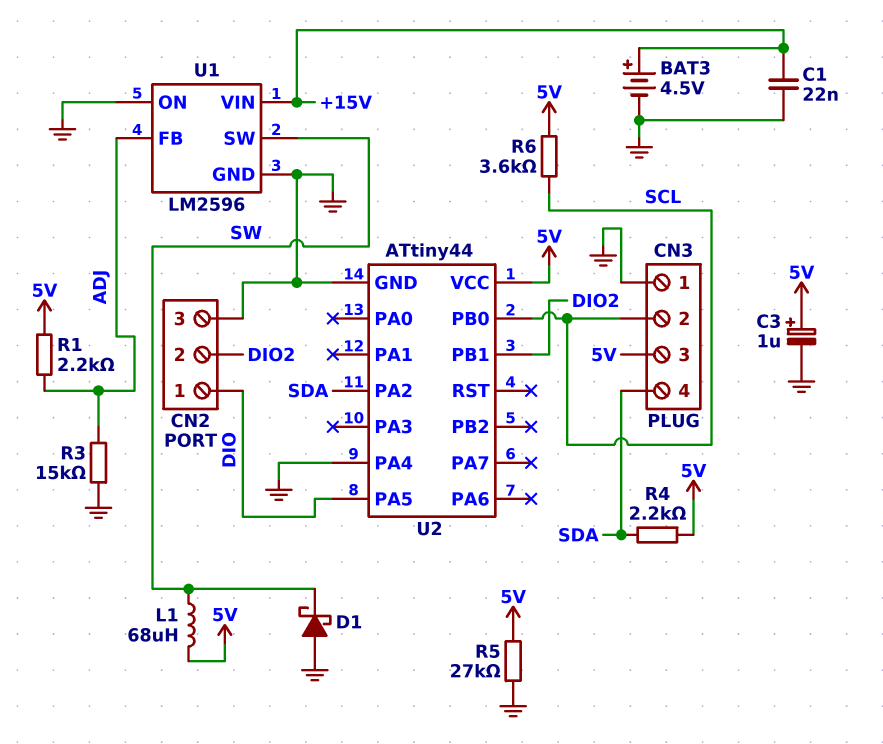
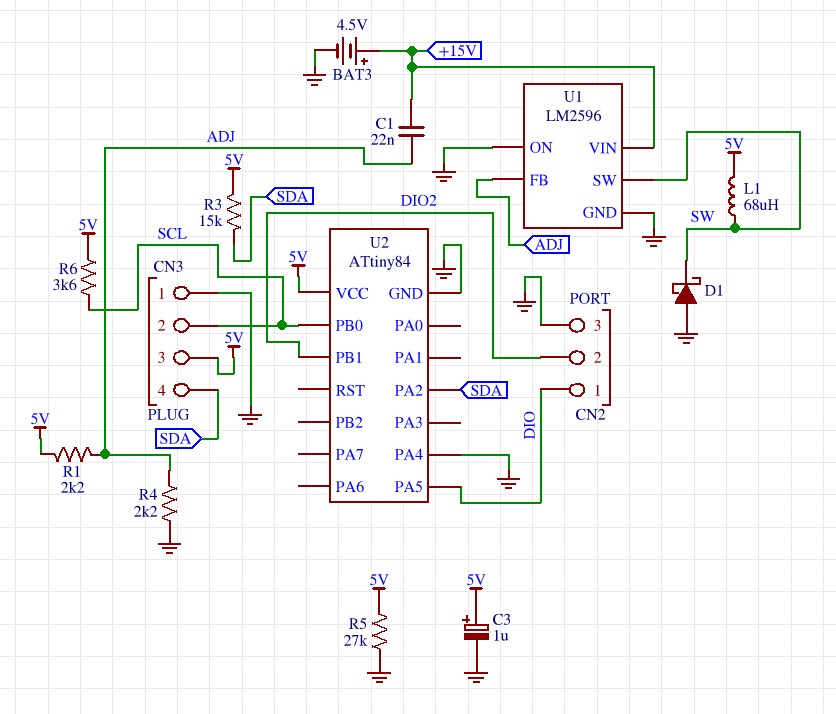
C1: 22nF (+15V, GND) -> 22nF (+15V, ADJ)
R3: 15k (ADJ, GND) -> 15k (5V, SDA)
R4: 2.2k (5V, SDA) -> 2.2k (ADJ, GND)
U2: ATtiny44 -> ATtiny84

